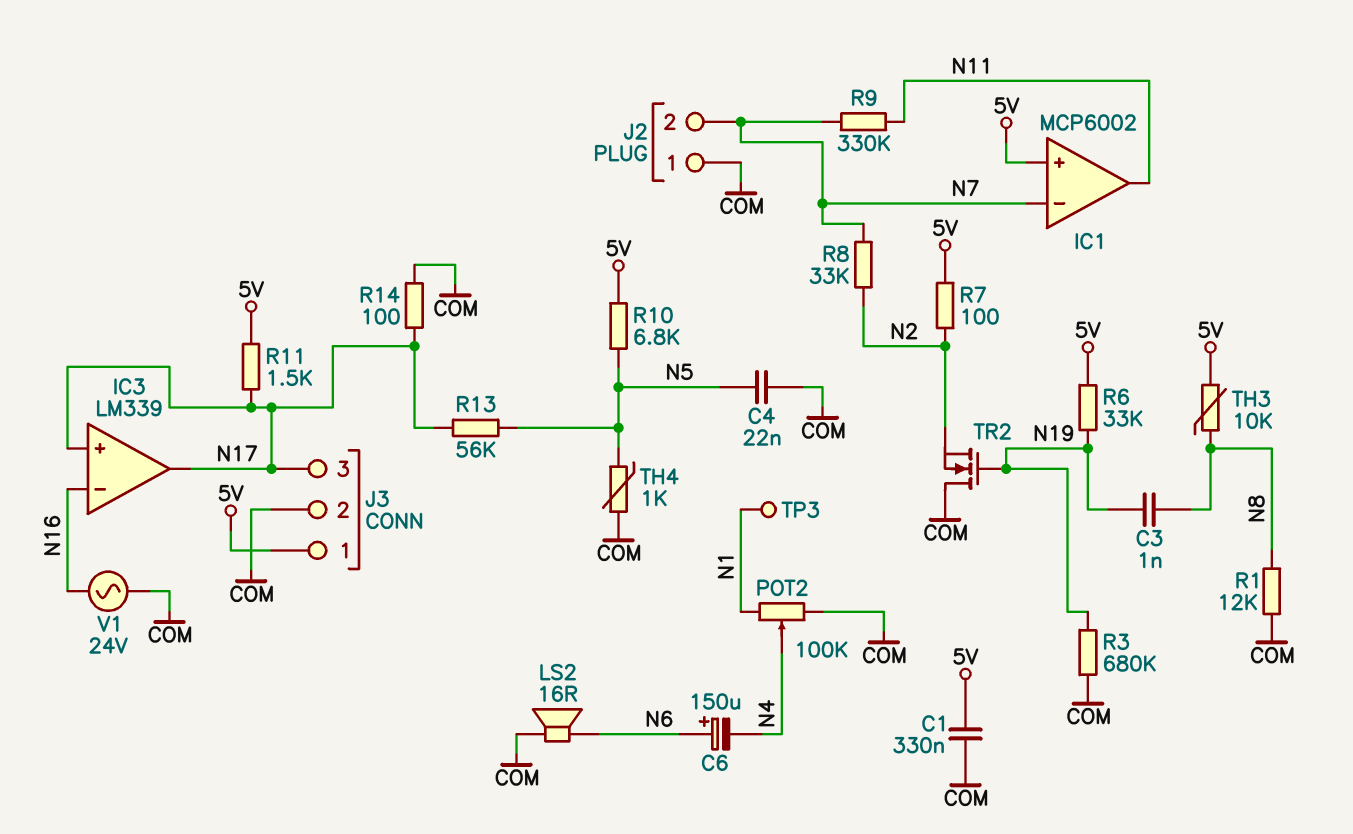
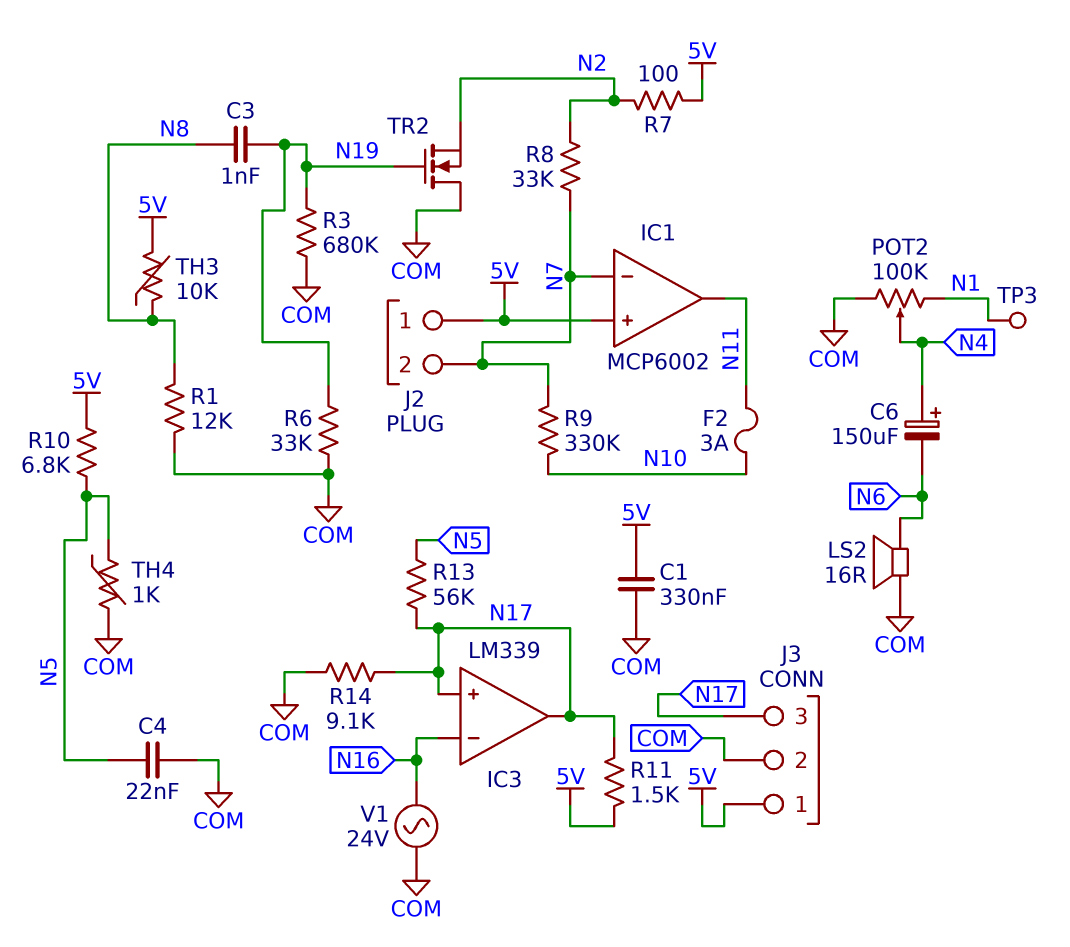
C6: 150uF (plus N6, minus N4) -> 150uF (plus N4, minus N6)
F2: none -> 3A (N10, N11)
J2 pin 1: COM -> 5V
R6: 33k (5V, N19) -> 33k (COM, N19)
R9: 330k (N7, N11) -> 330k (N7, N10)
R14: 100 (COM, N17) -> 9.1k (COM, N17)

